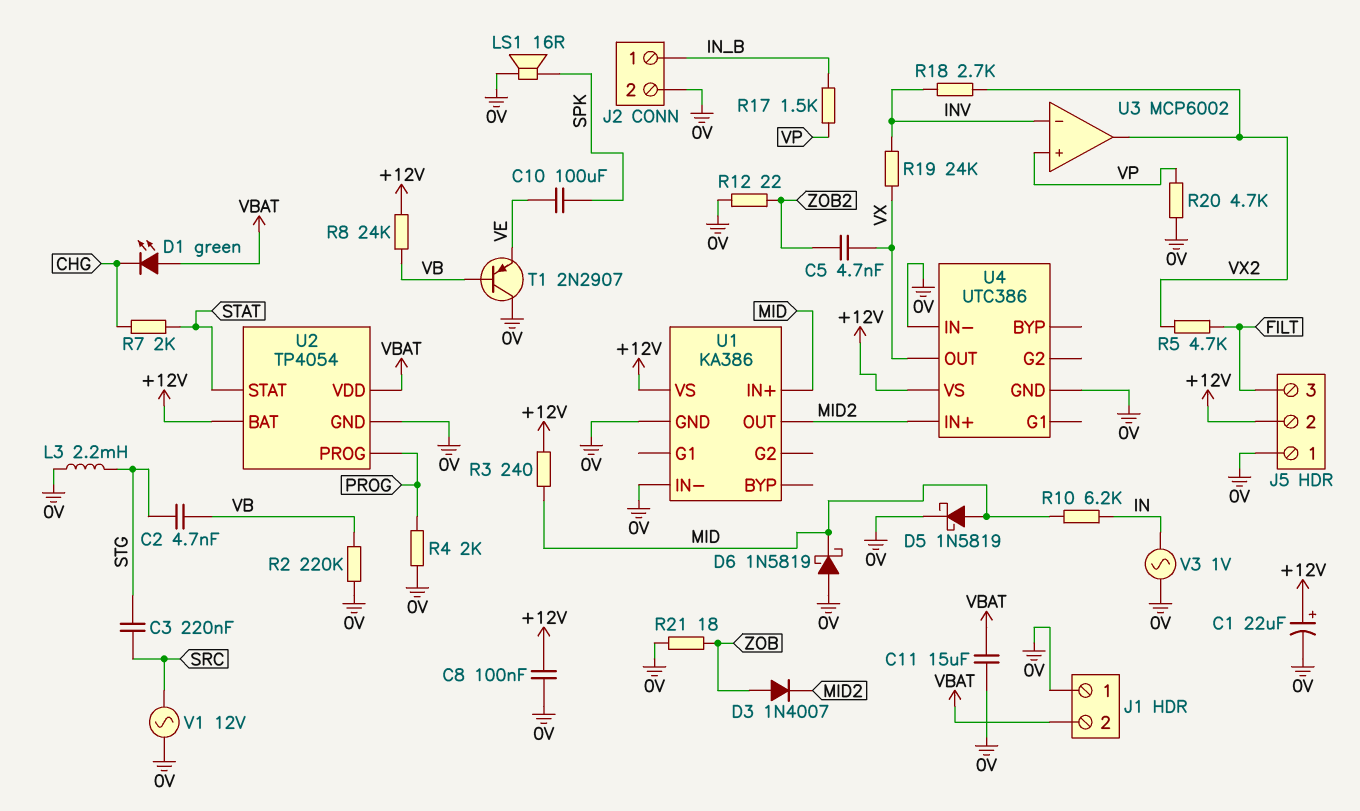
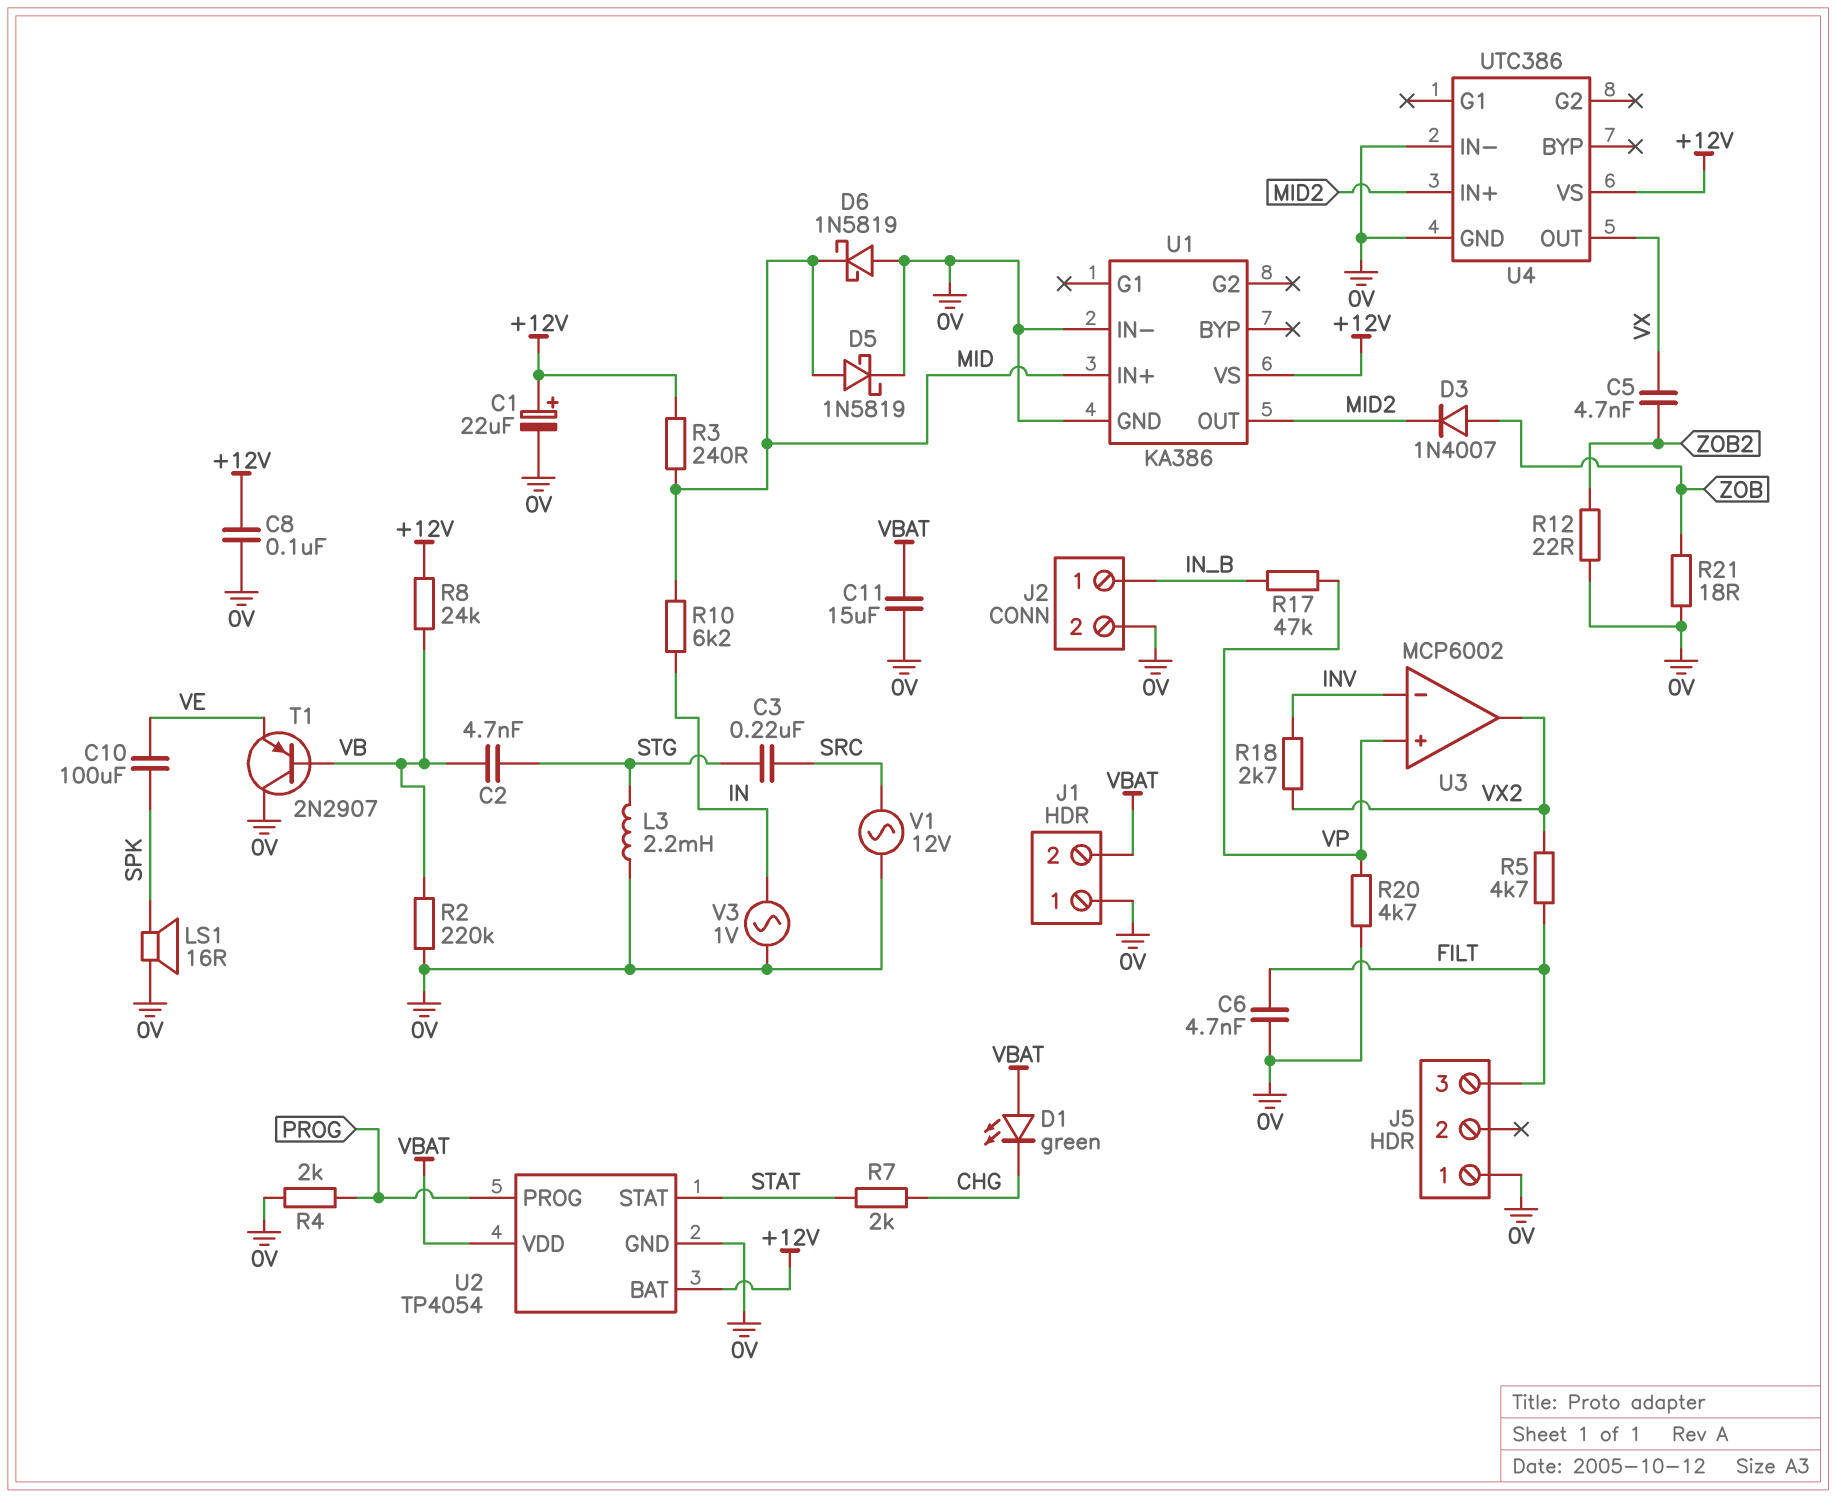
C6: none -> 4.7nF (0V, FILT)
J5 pin 2: +12V -> none
R17: 1.5k (IN_B, VP) -> 47k (IN_B, VP)
R19: 24k (INV, VX) -> none

